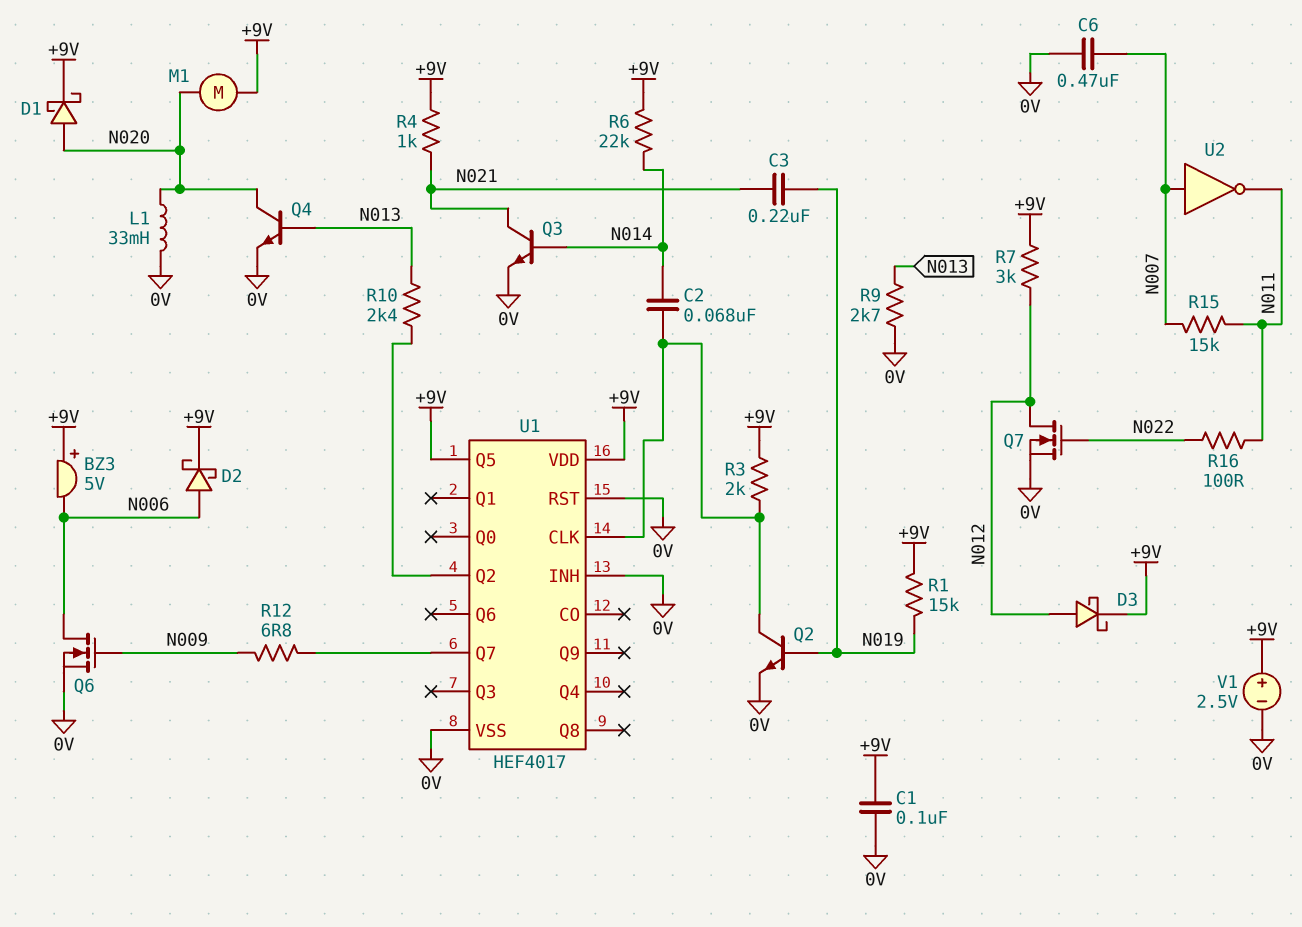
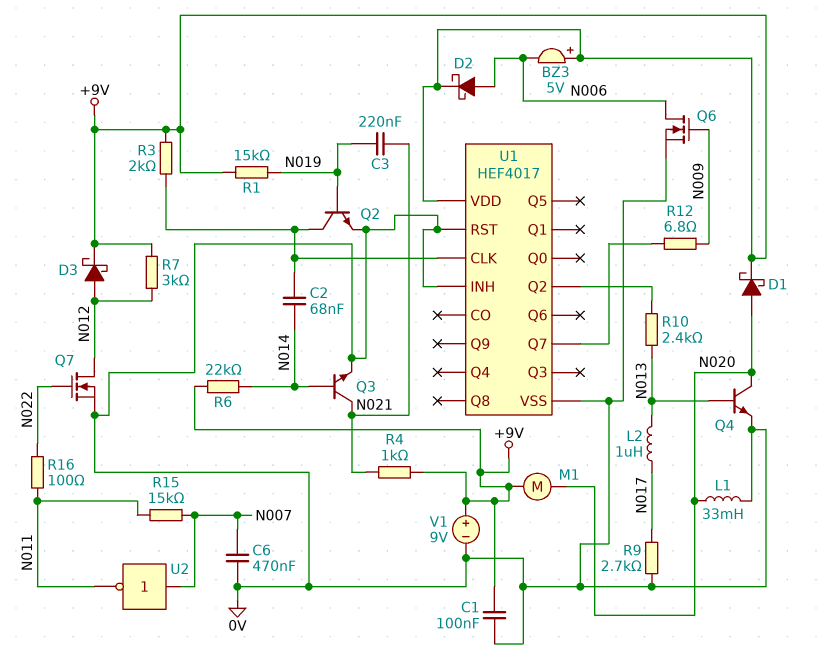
L2: none -> 1uH (N013, N017)
R9: 2.7k (0V, N013) -> 2.7k (0V, N017)
U1 pin Q5: +9V -> none
V1: 2.5V (plus +9V, minus 0V) -> 9V (plus +9V, minus 0V)

